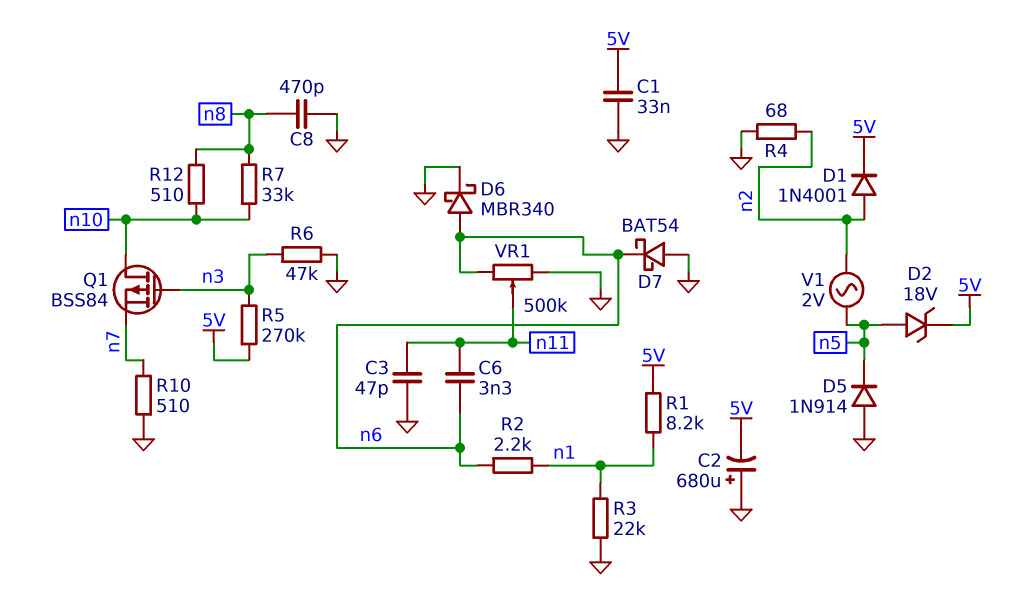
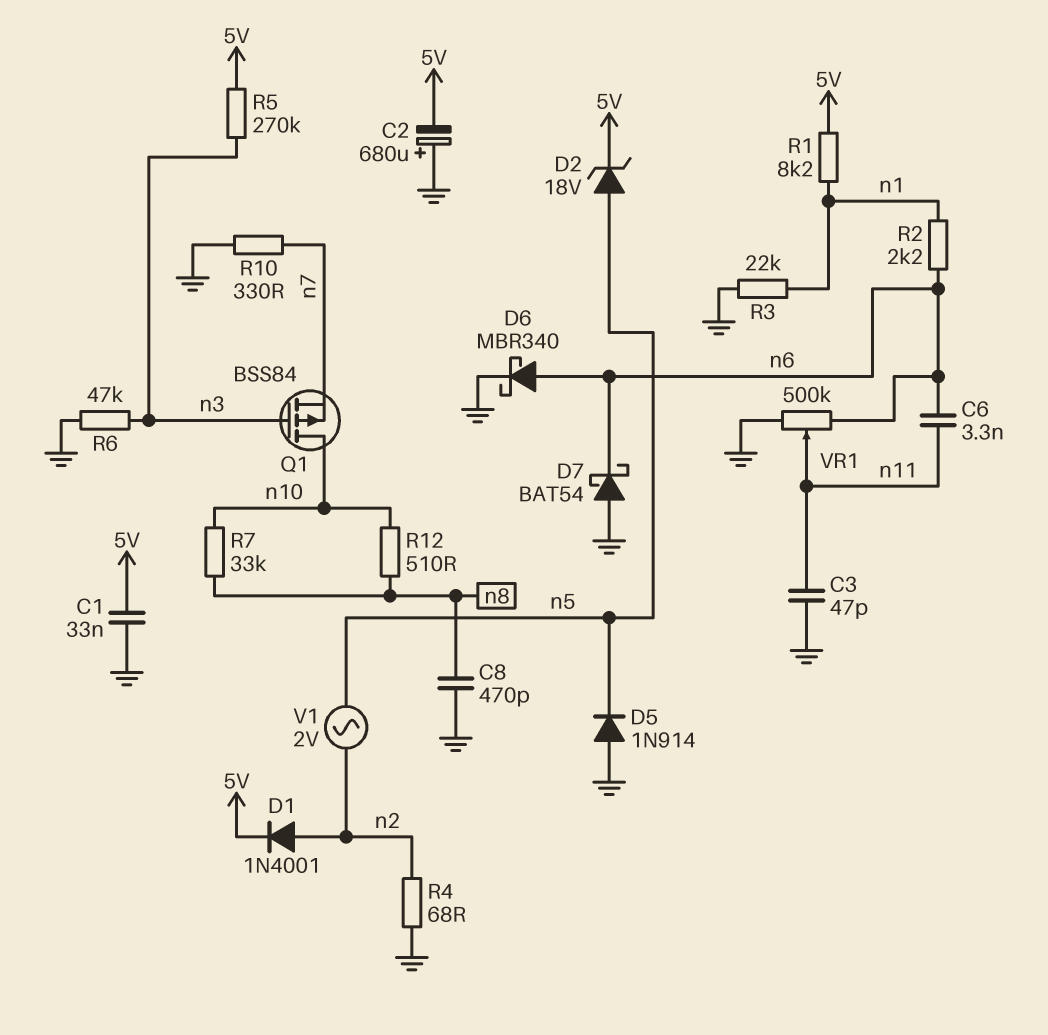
R10: 510 (GND, n7) -> 330 (GND, n7)

